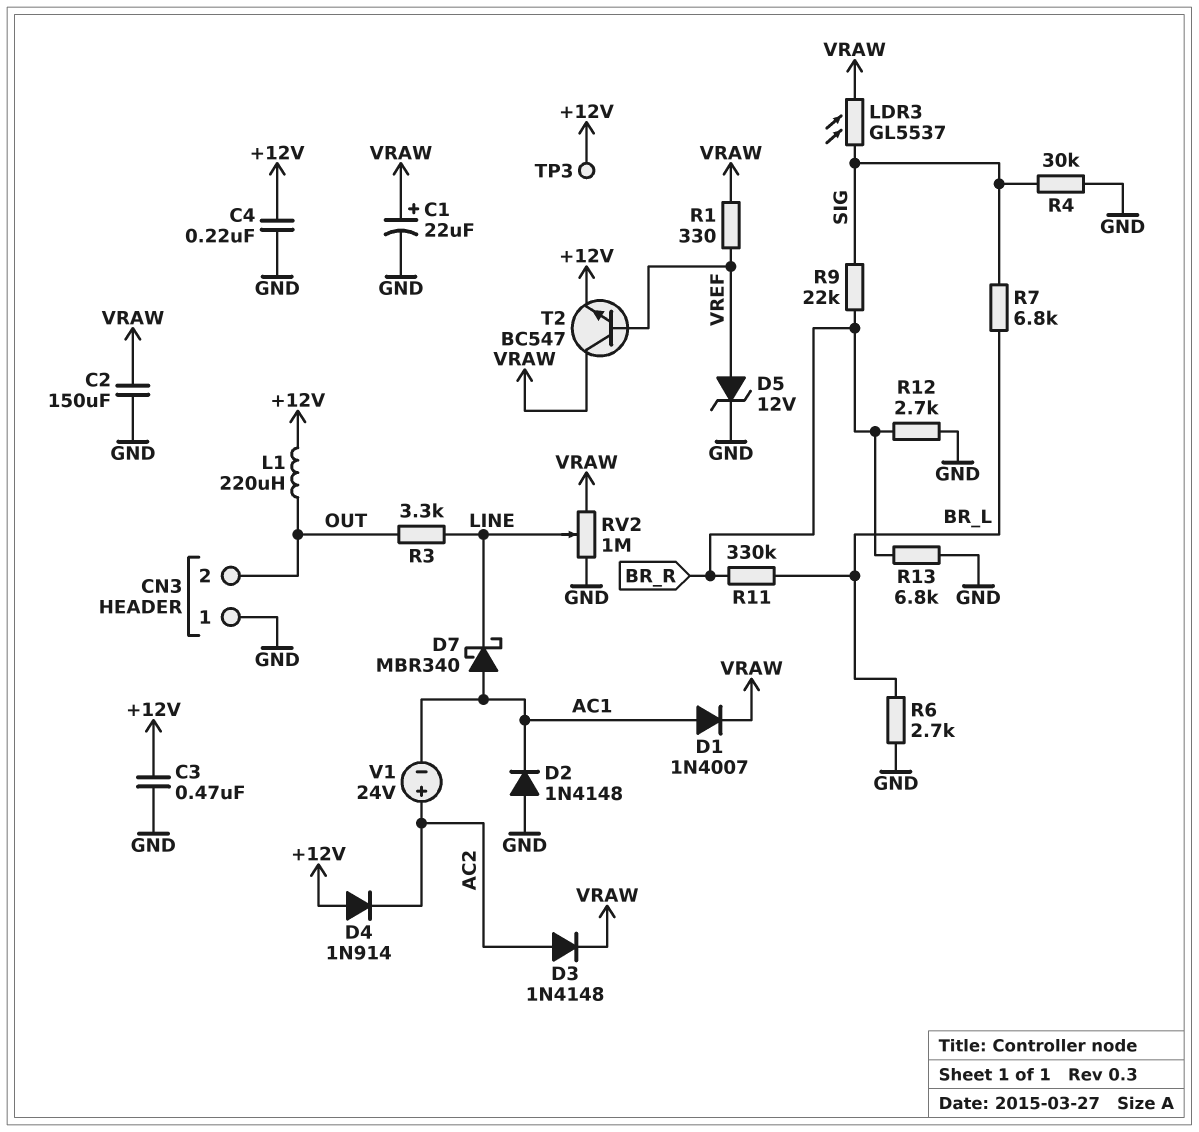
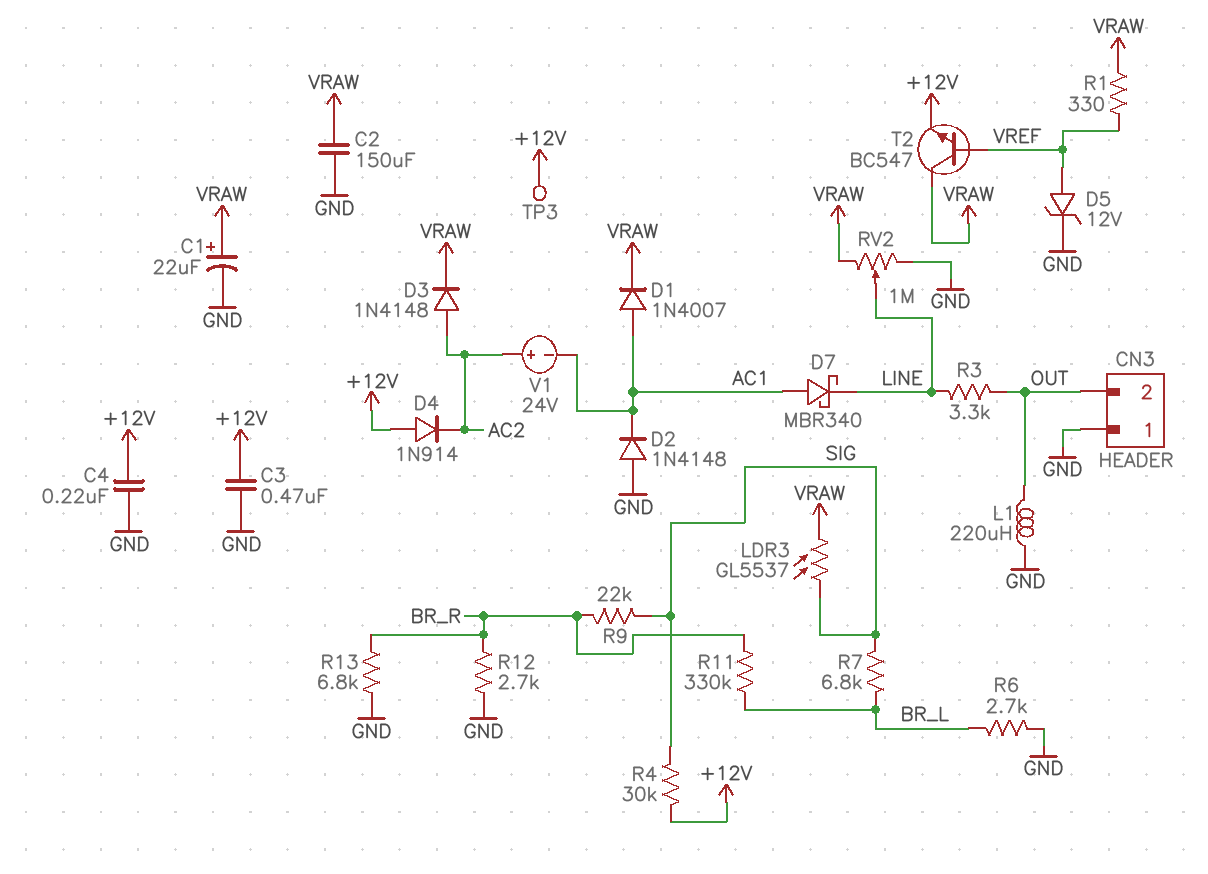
L1: 220uH (+12V, OUT) -> 220uH (GND, OUT)
R4: 30k (GND, SIG) -> 30k (+12V, SIG)

